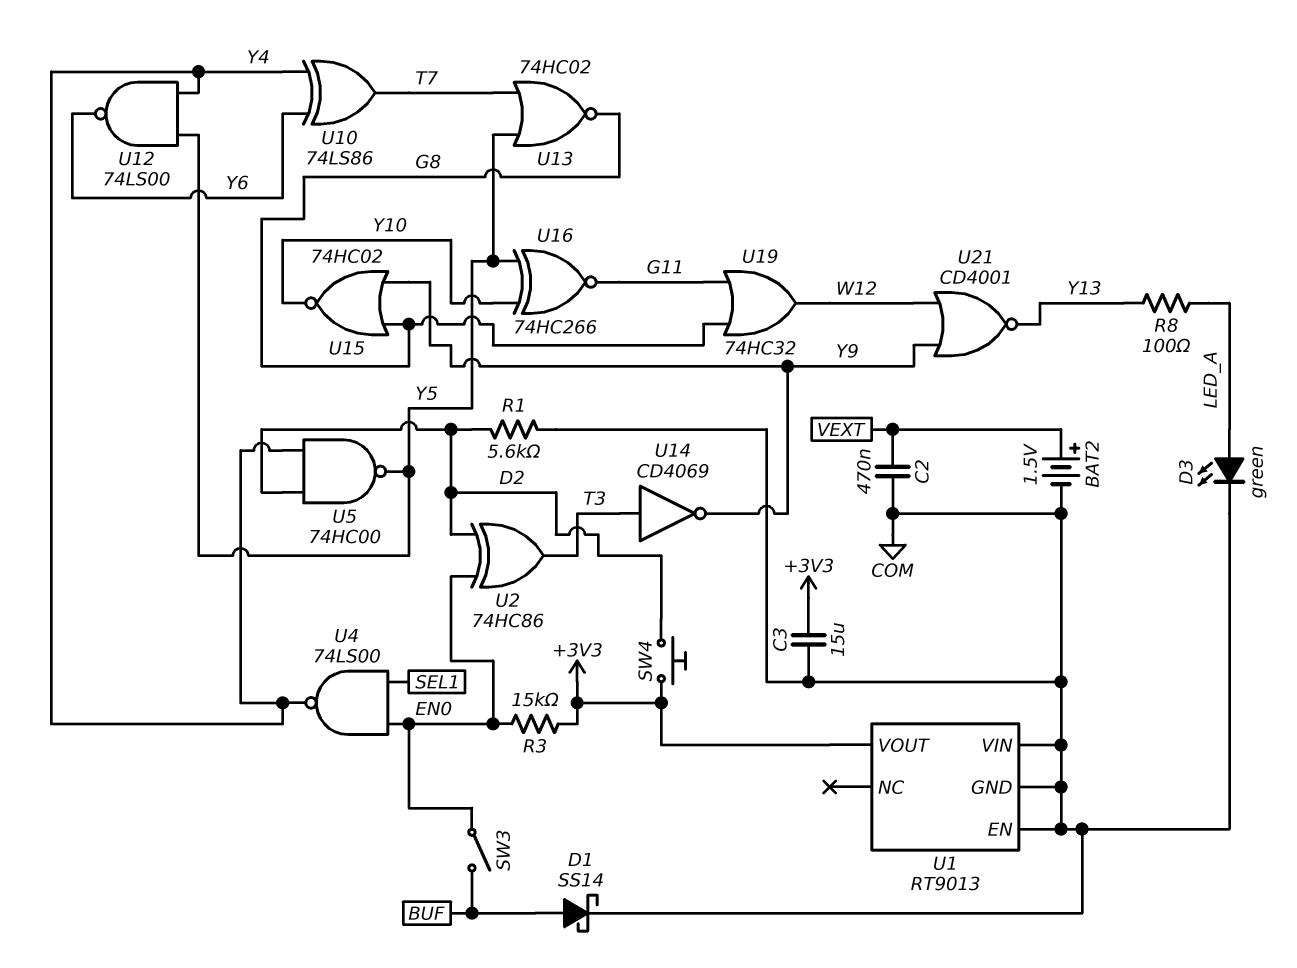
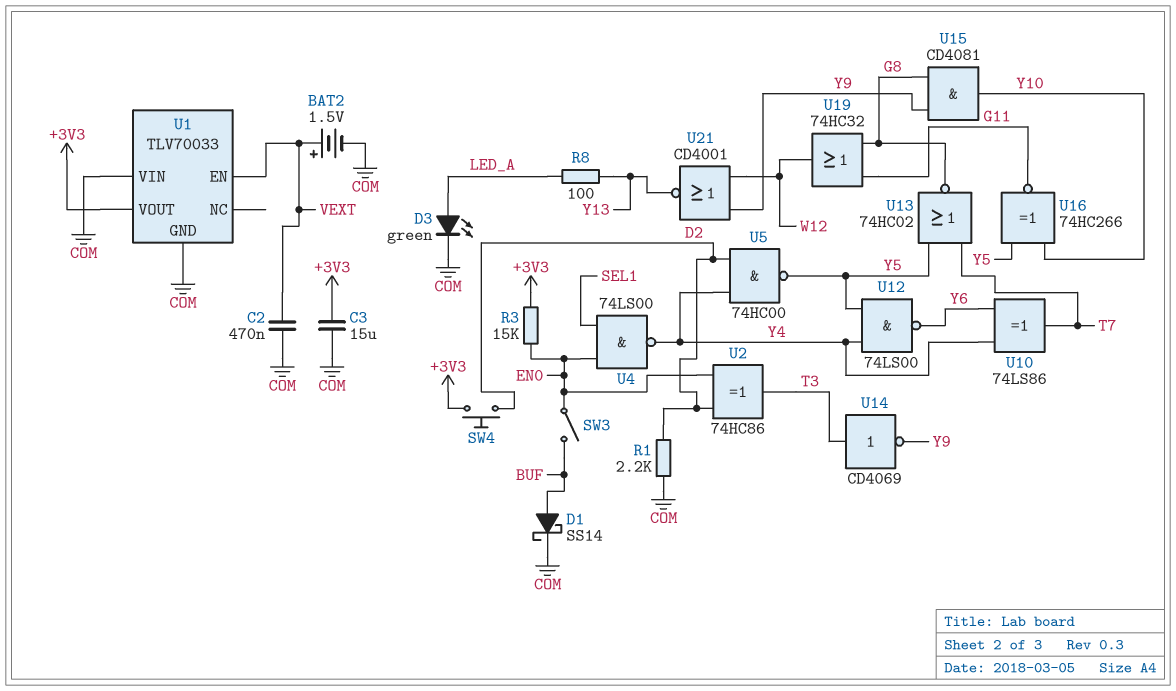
R1: 5.6k (COM, D2) -> 2.2k (COM, D2)
U1: RT9013 -> TLV70033
U1 pin EN: COM -> VEXT
U15: NOR 74HC02 (in G8, in Y9, out Y10) -> AND CD4081 (in G8, in Y9, out Y10)

